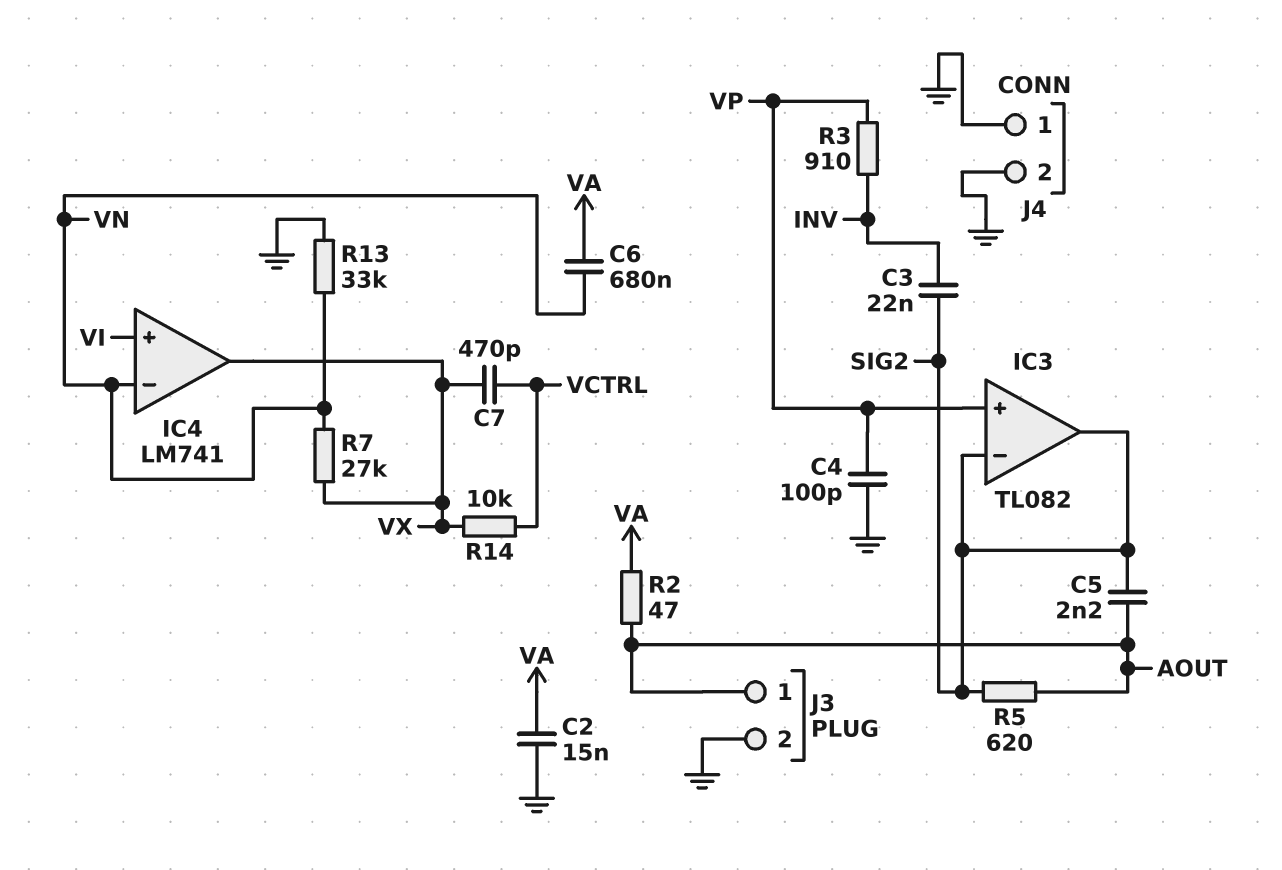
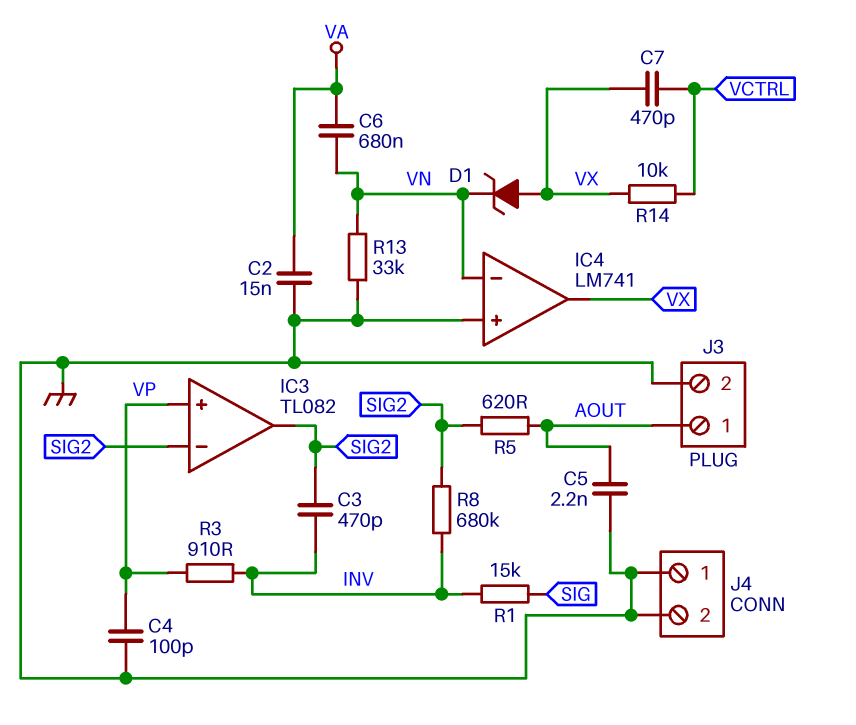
C3: 22nF (INV, SIG2) -> 470pF (INV, SIG2)
C5: 2.2nF (AOUT, SIG2) -> 2.2nF (AOUT, GND)
D1: none -> zener (A VX, K VN)
IC4 pin in+: VI -> GND
R1: none -> 15k (INV, SIG)
R2: 47 (AOUT, VA) -> none
R7: 27k (VN, VX) -> none
R8: none -> 680k (INV, SIG2)

